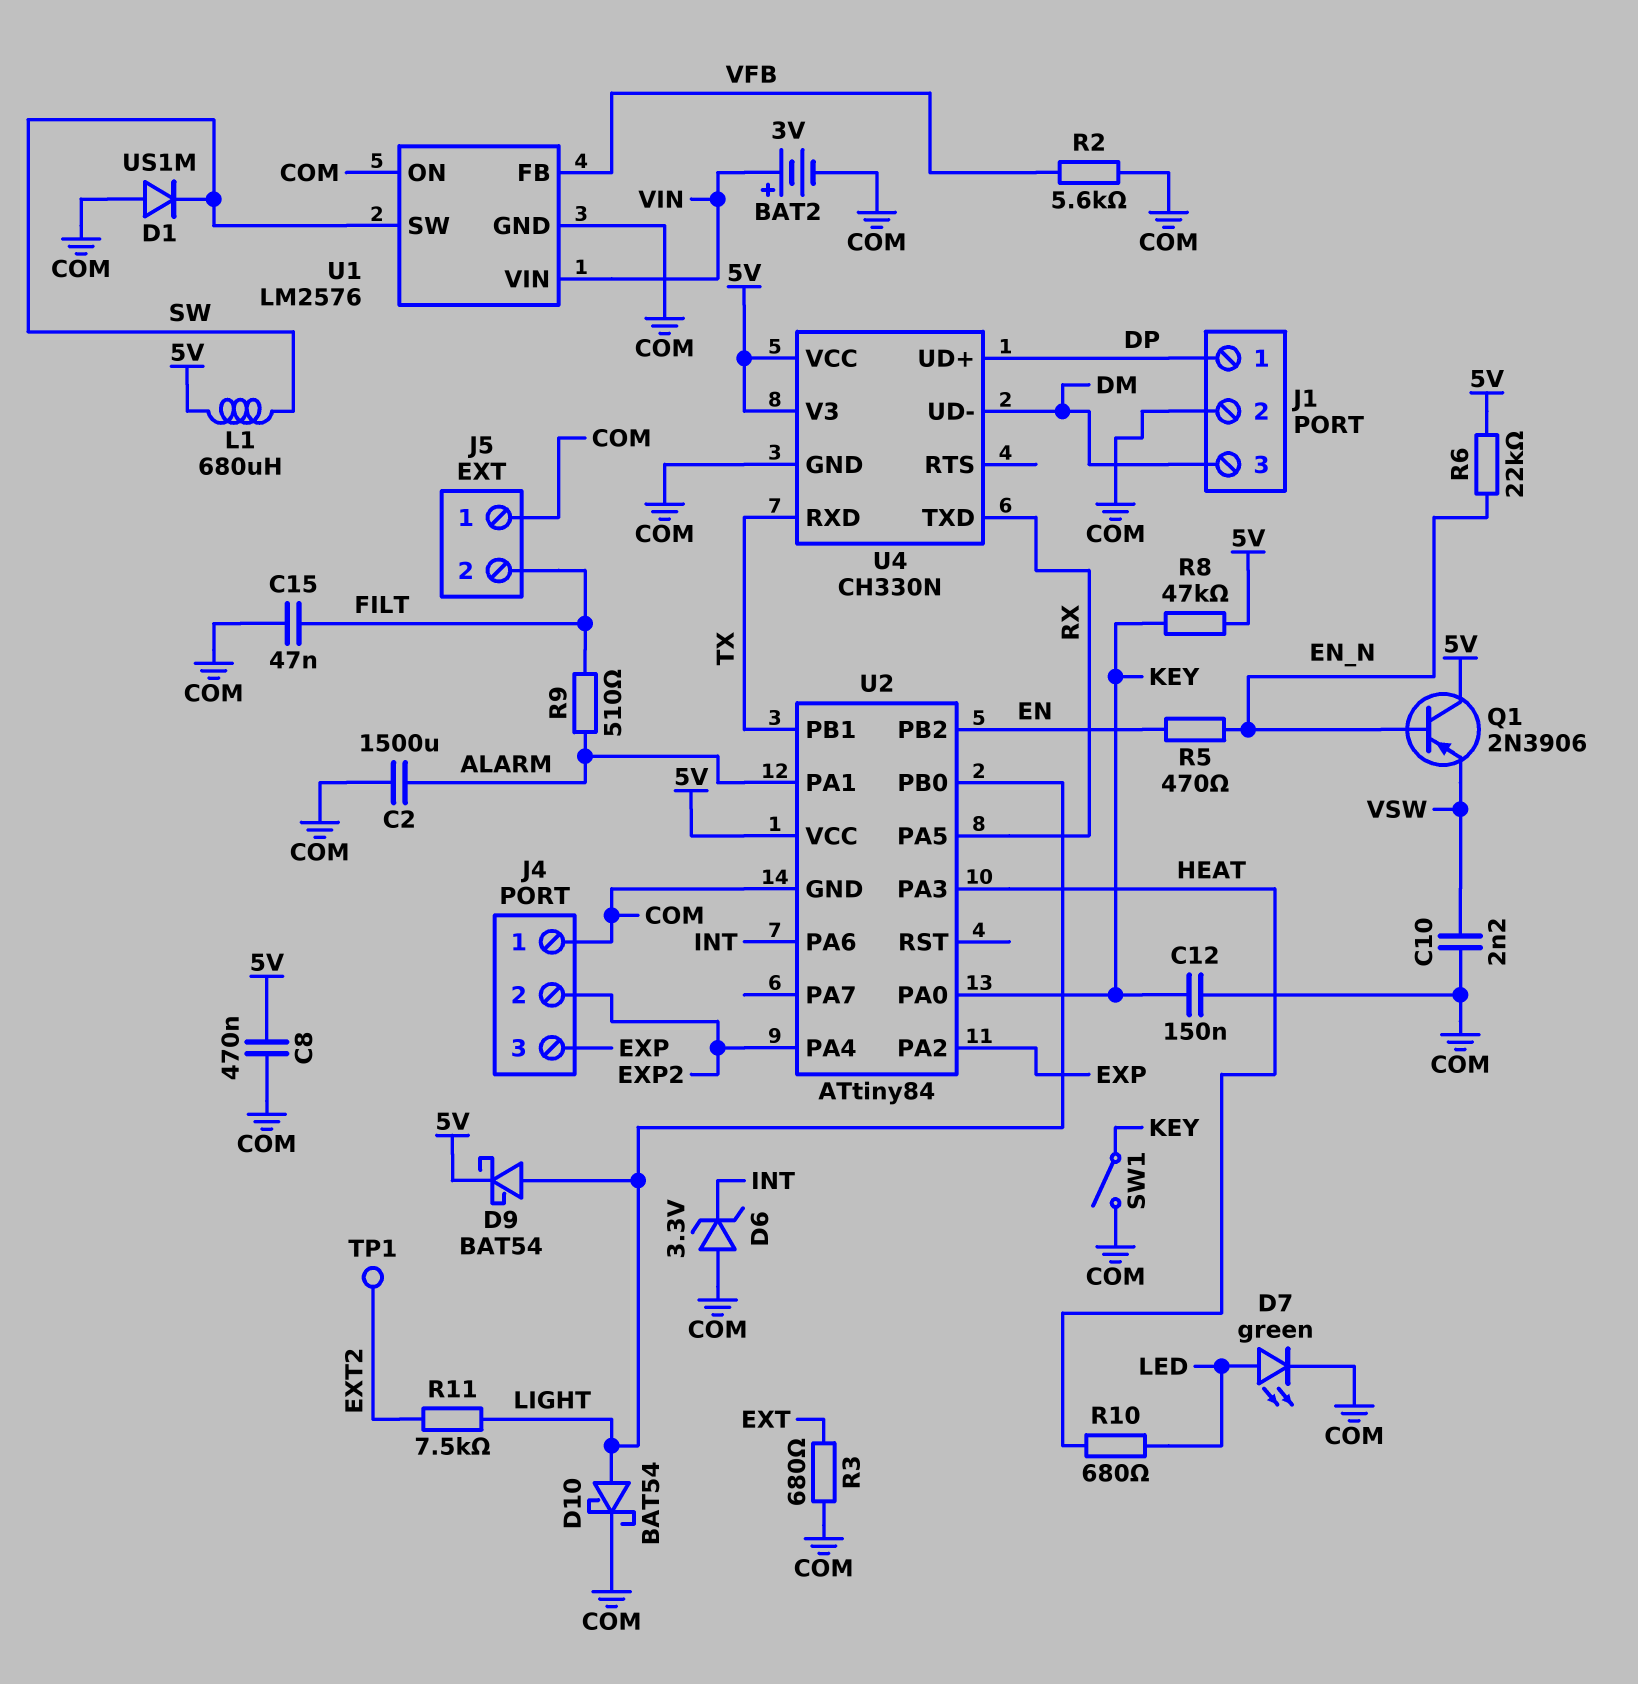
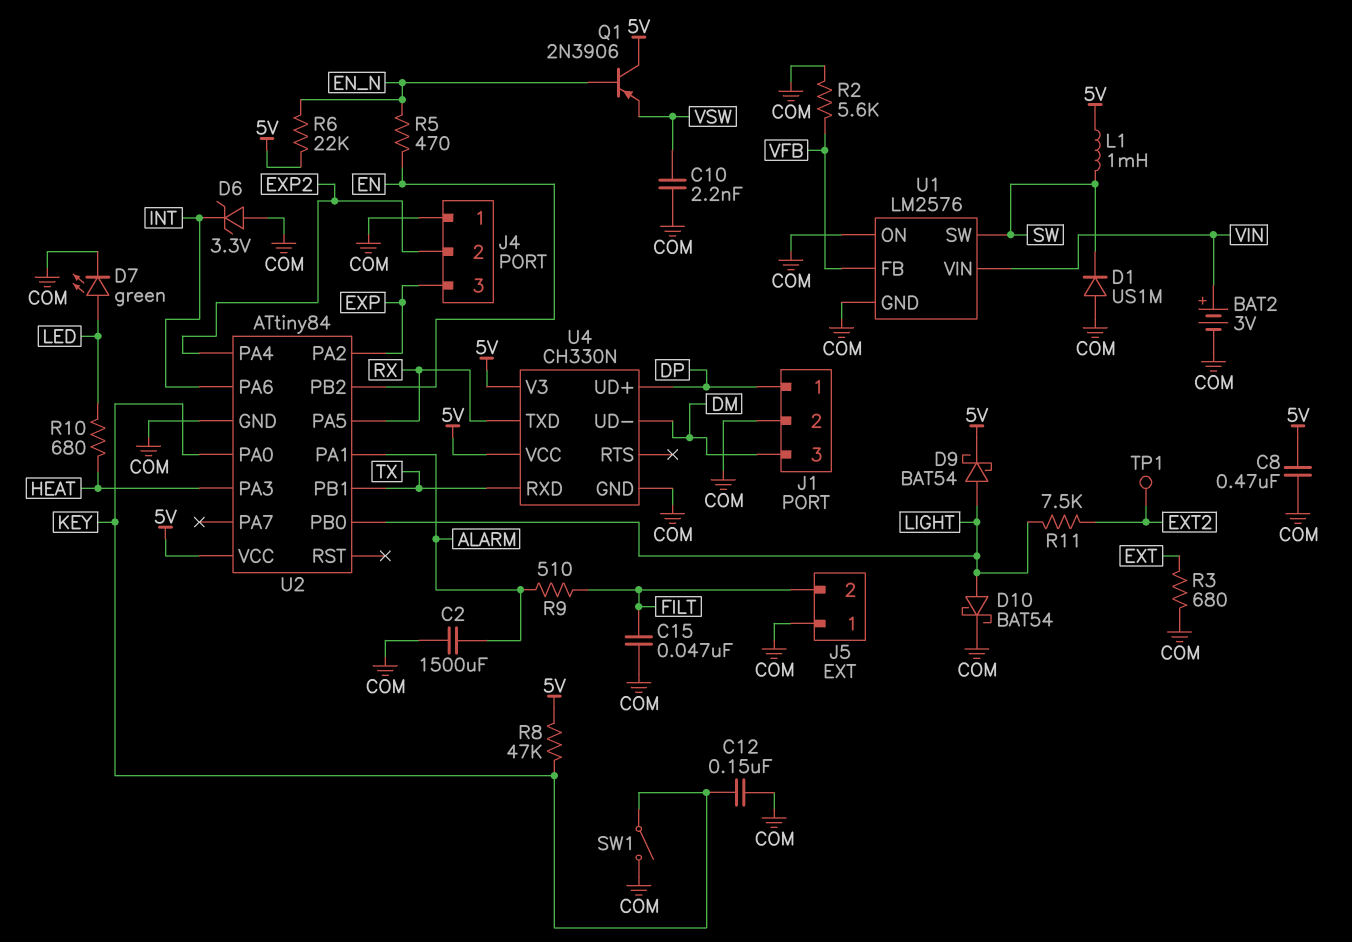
L1: 680uH (5V, SW) -> 1mH (5V, SW)

